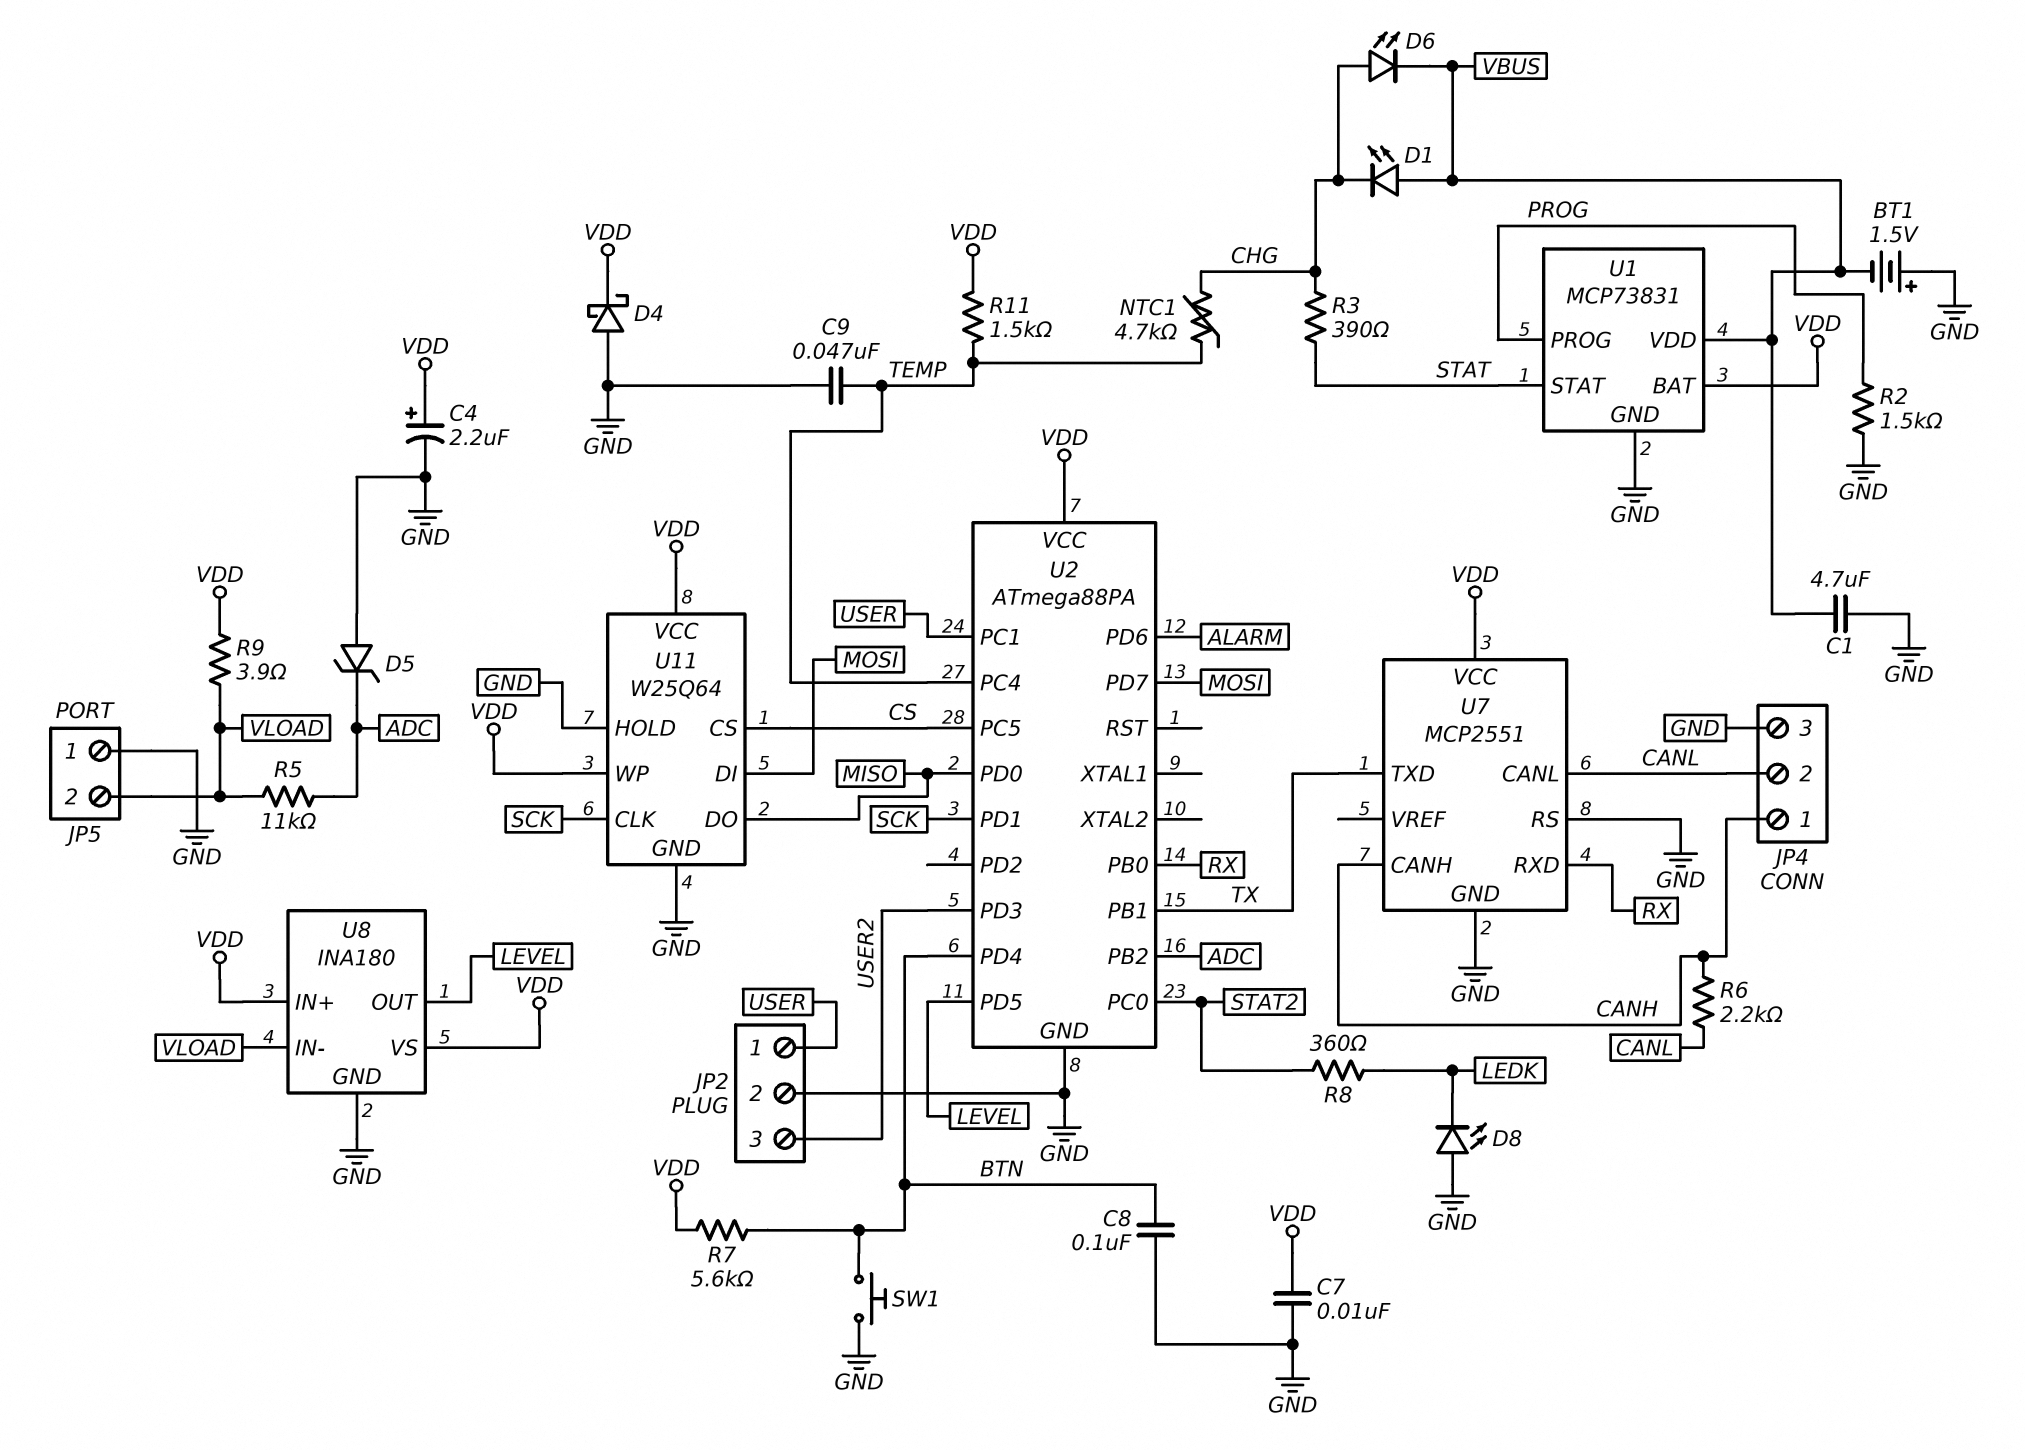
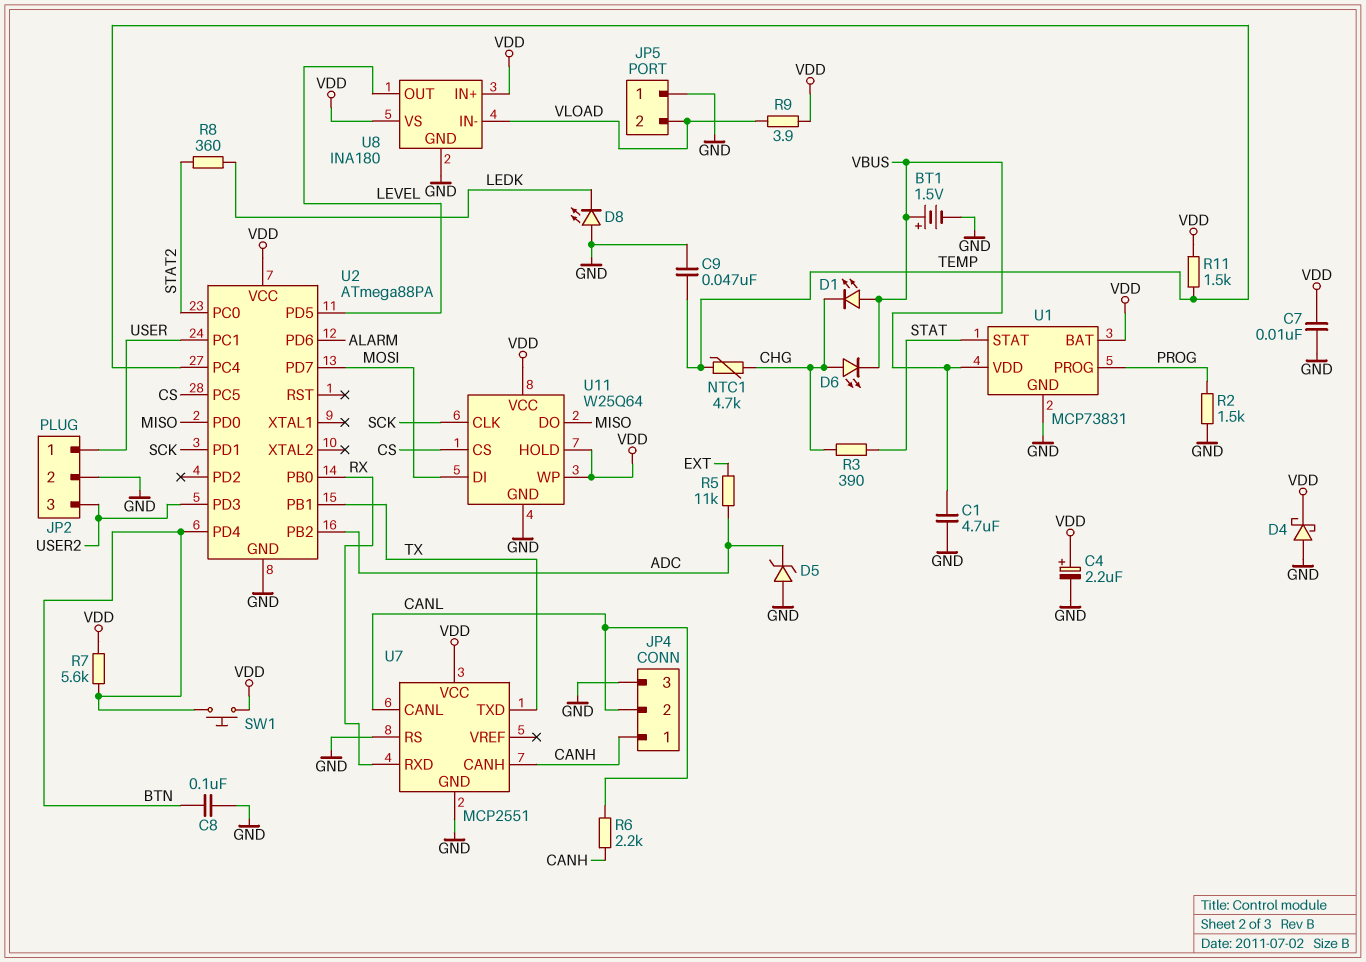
BT1: 1.5V (plus GND, minus VBUS) -> 1.5V (plus VBUS, minus GND)
R5: 11k (ADC, VLOAD) -> 11k (ADC, EXT)
SW1: button (BTN, GND) -> button (BTN, VDD)
U11 pin HOLD: GND -> VDD

